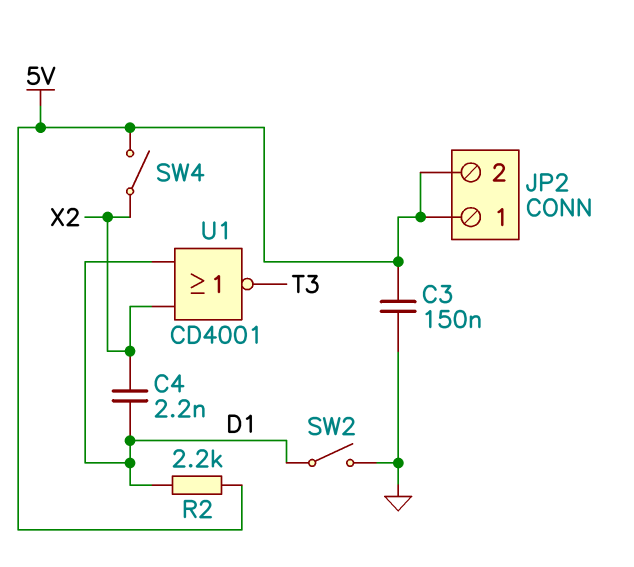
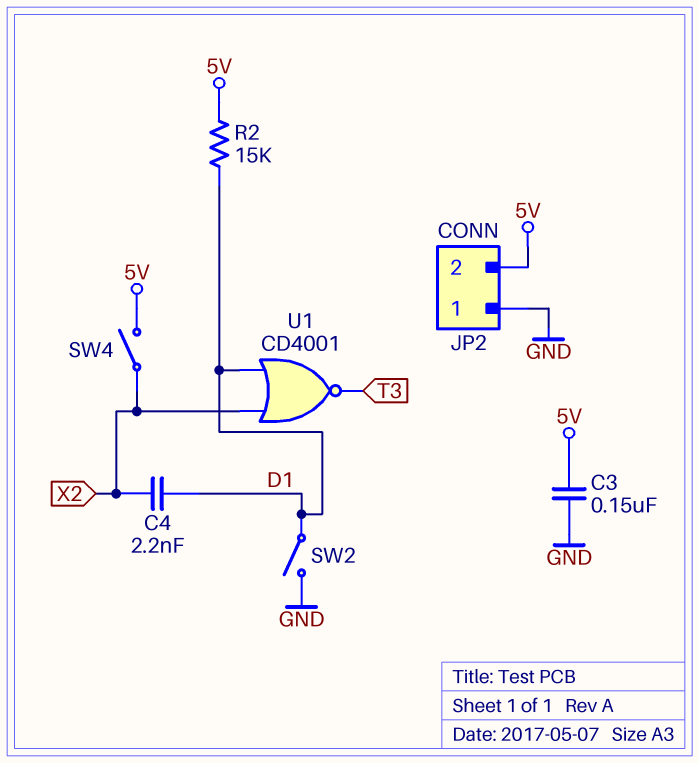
JP2 pin 1: 5V -> GND
R2: 2.2k (5V, D1) -> 15k (5V, D1)

